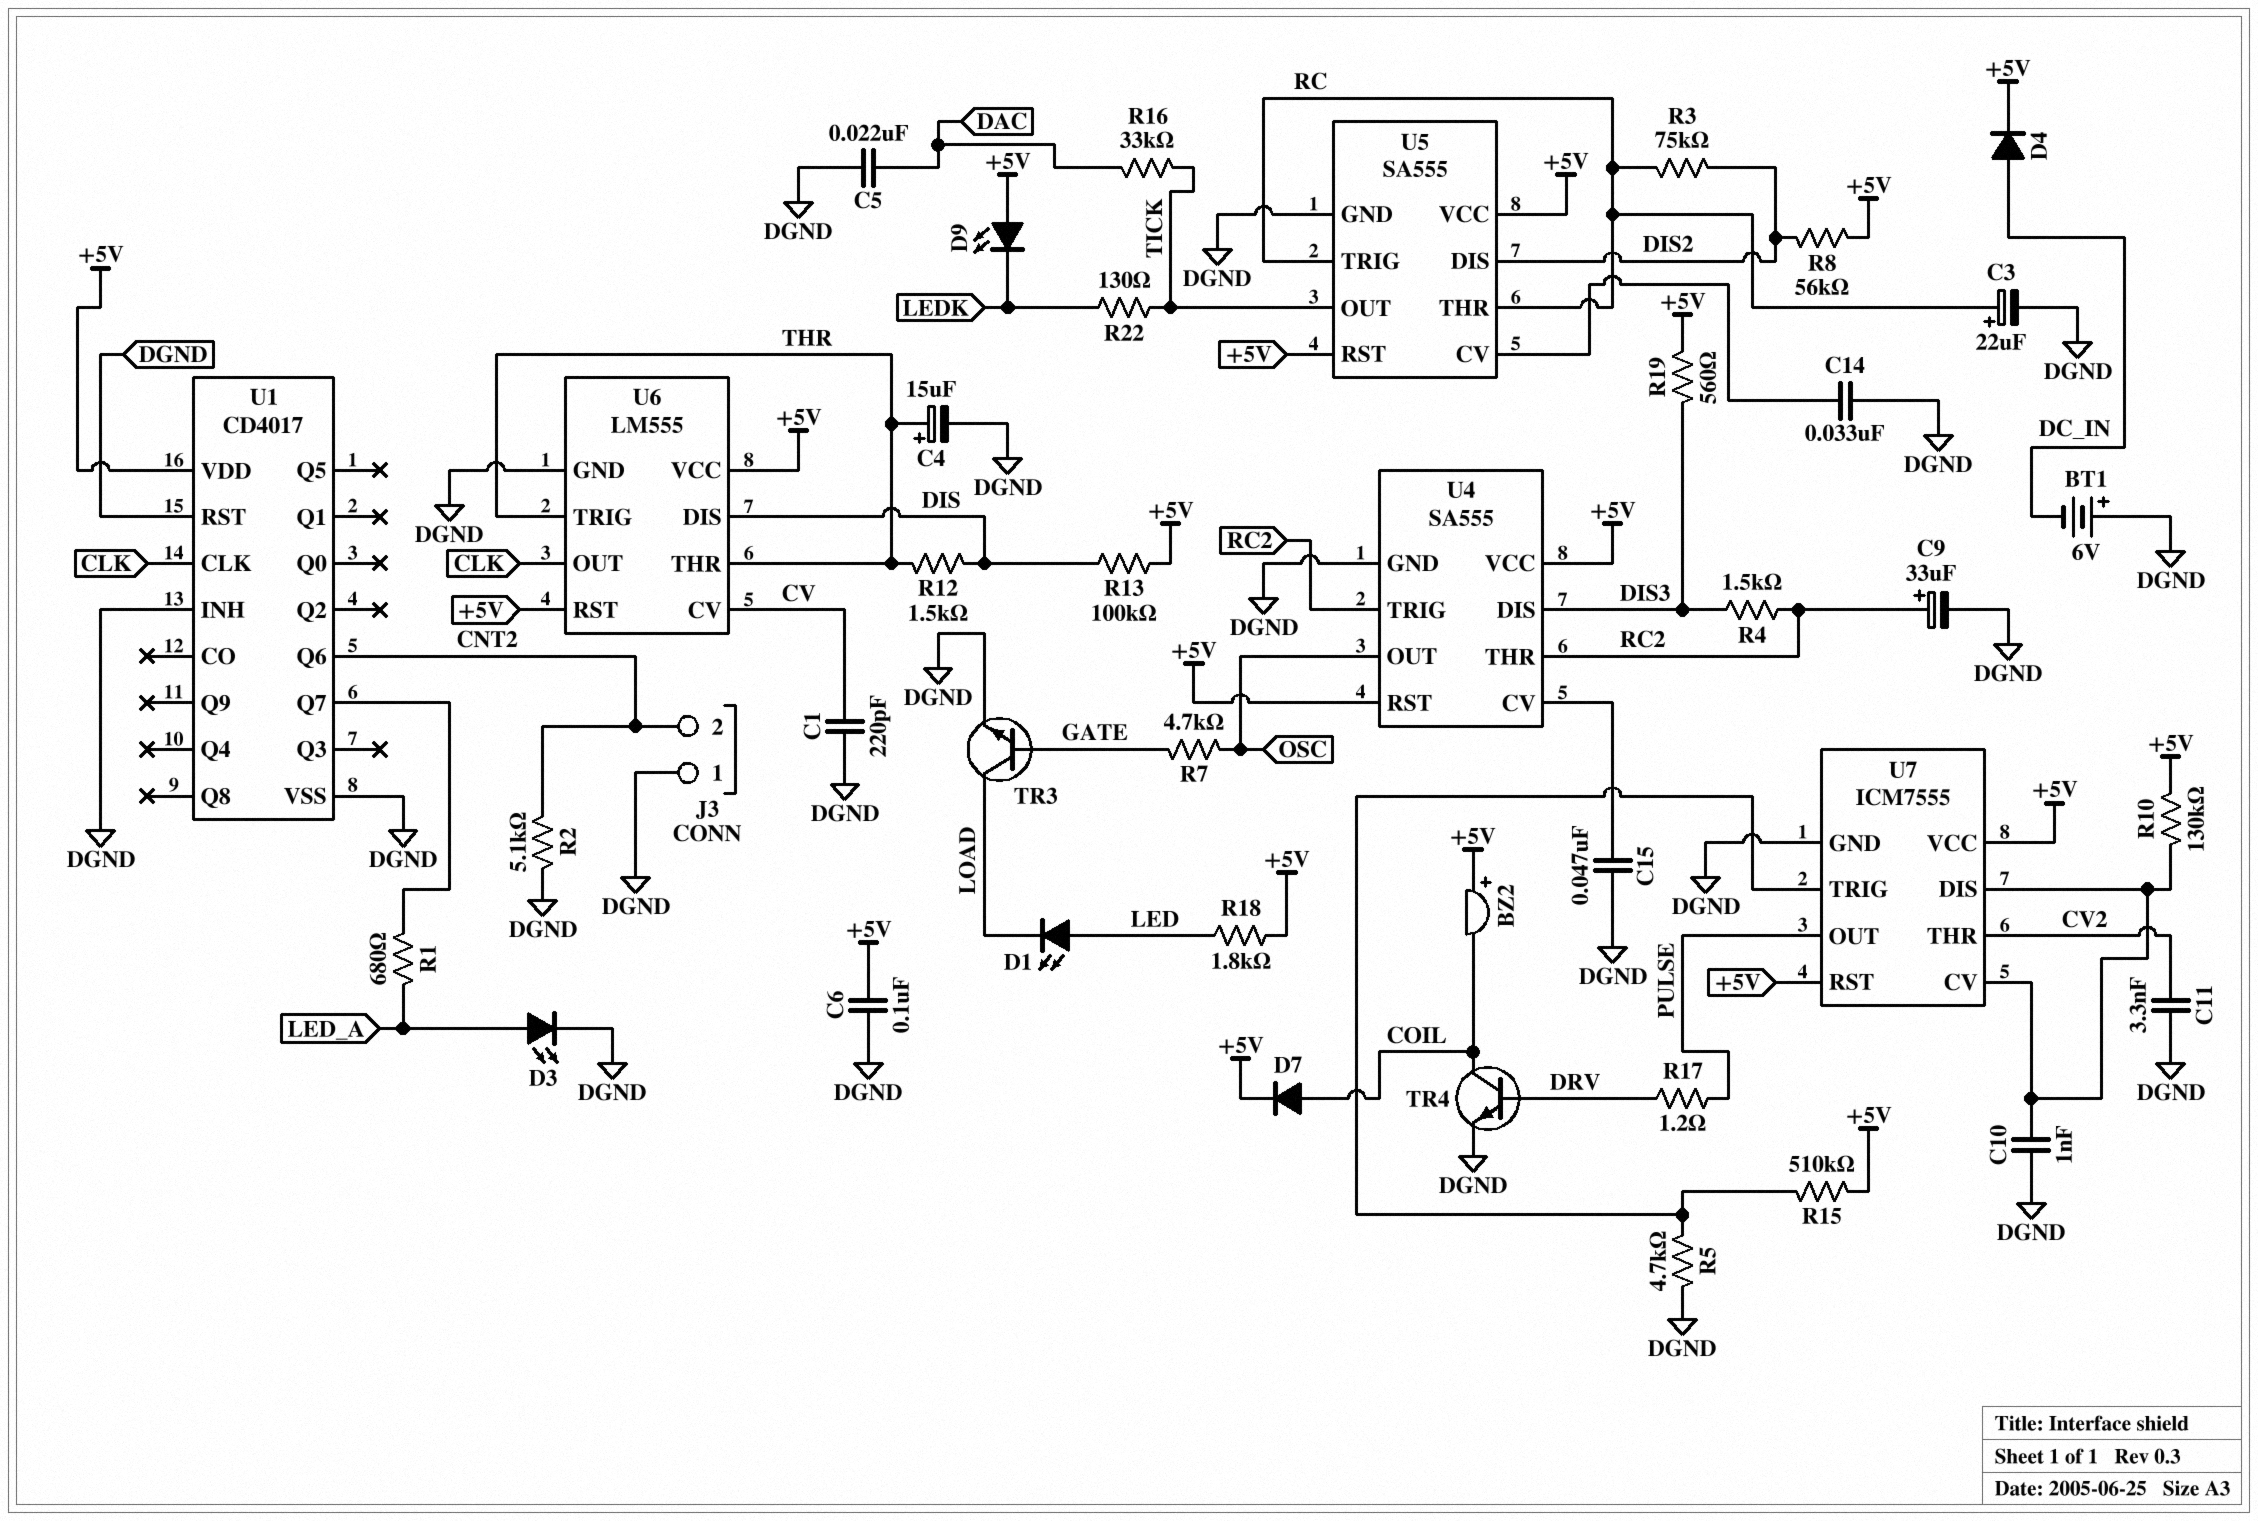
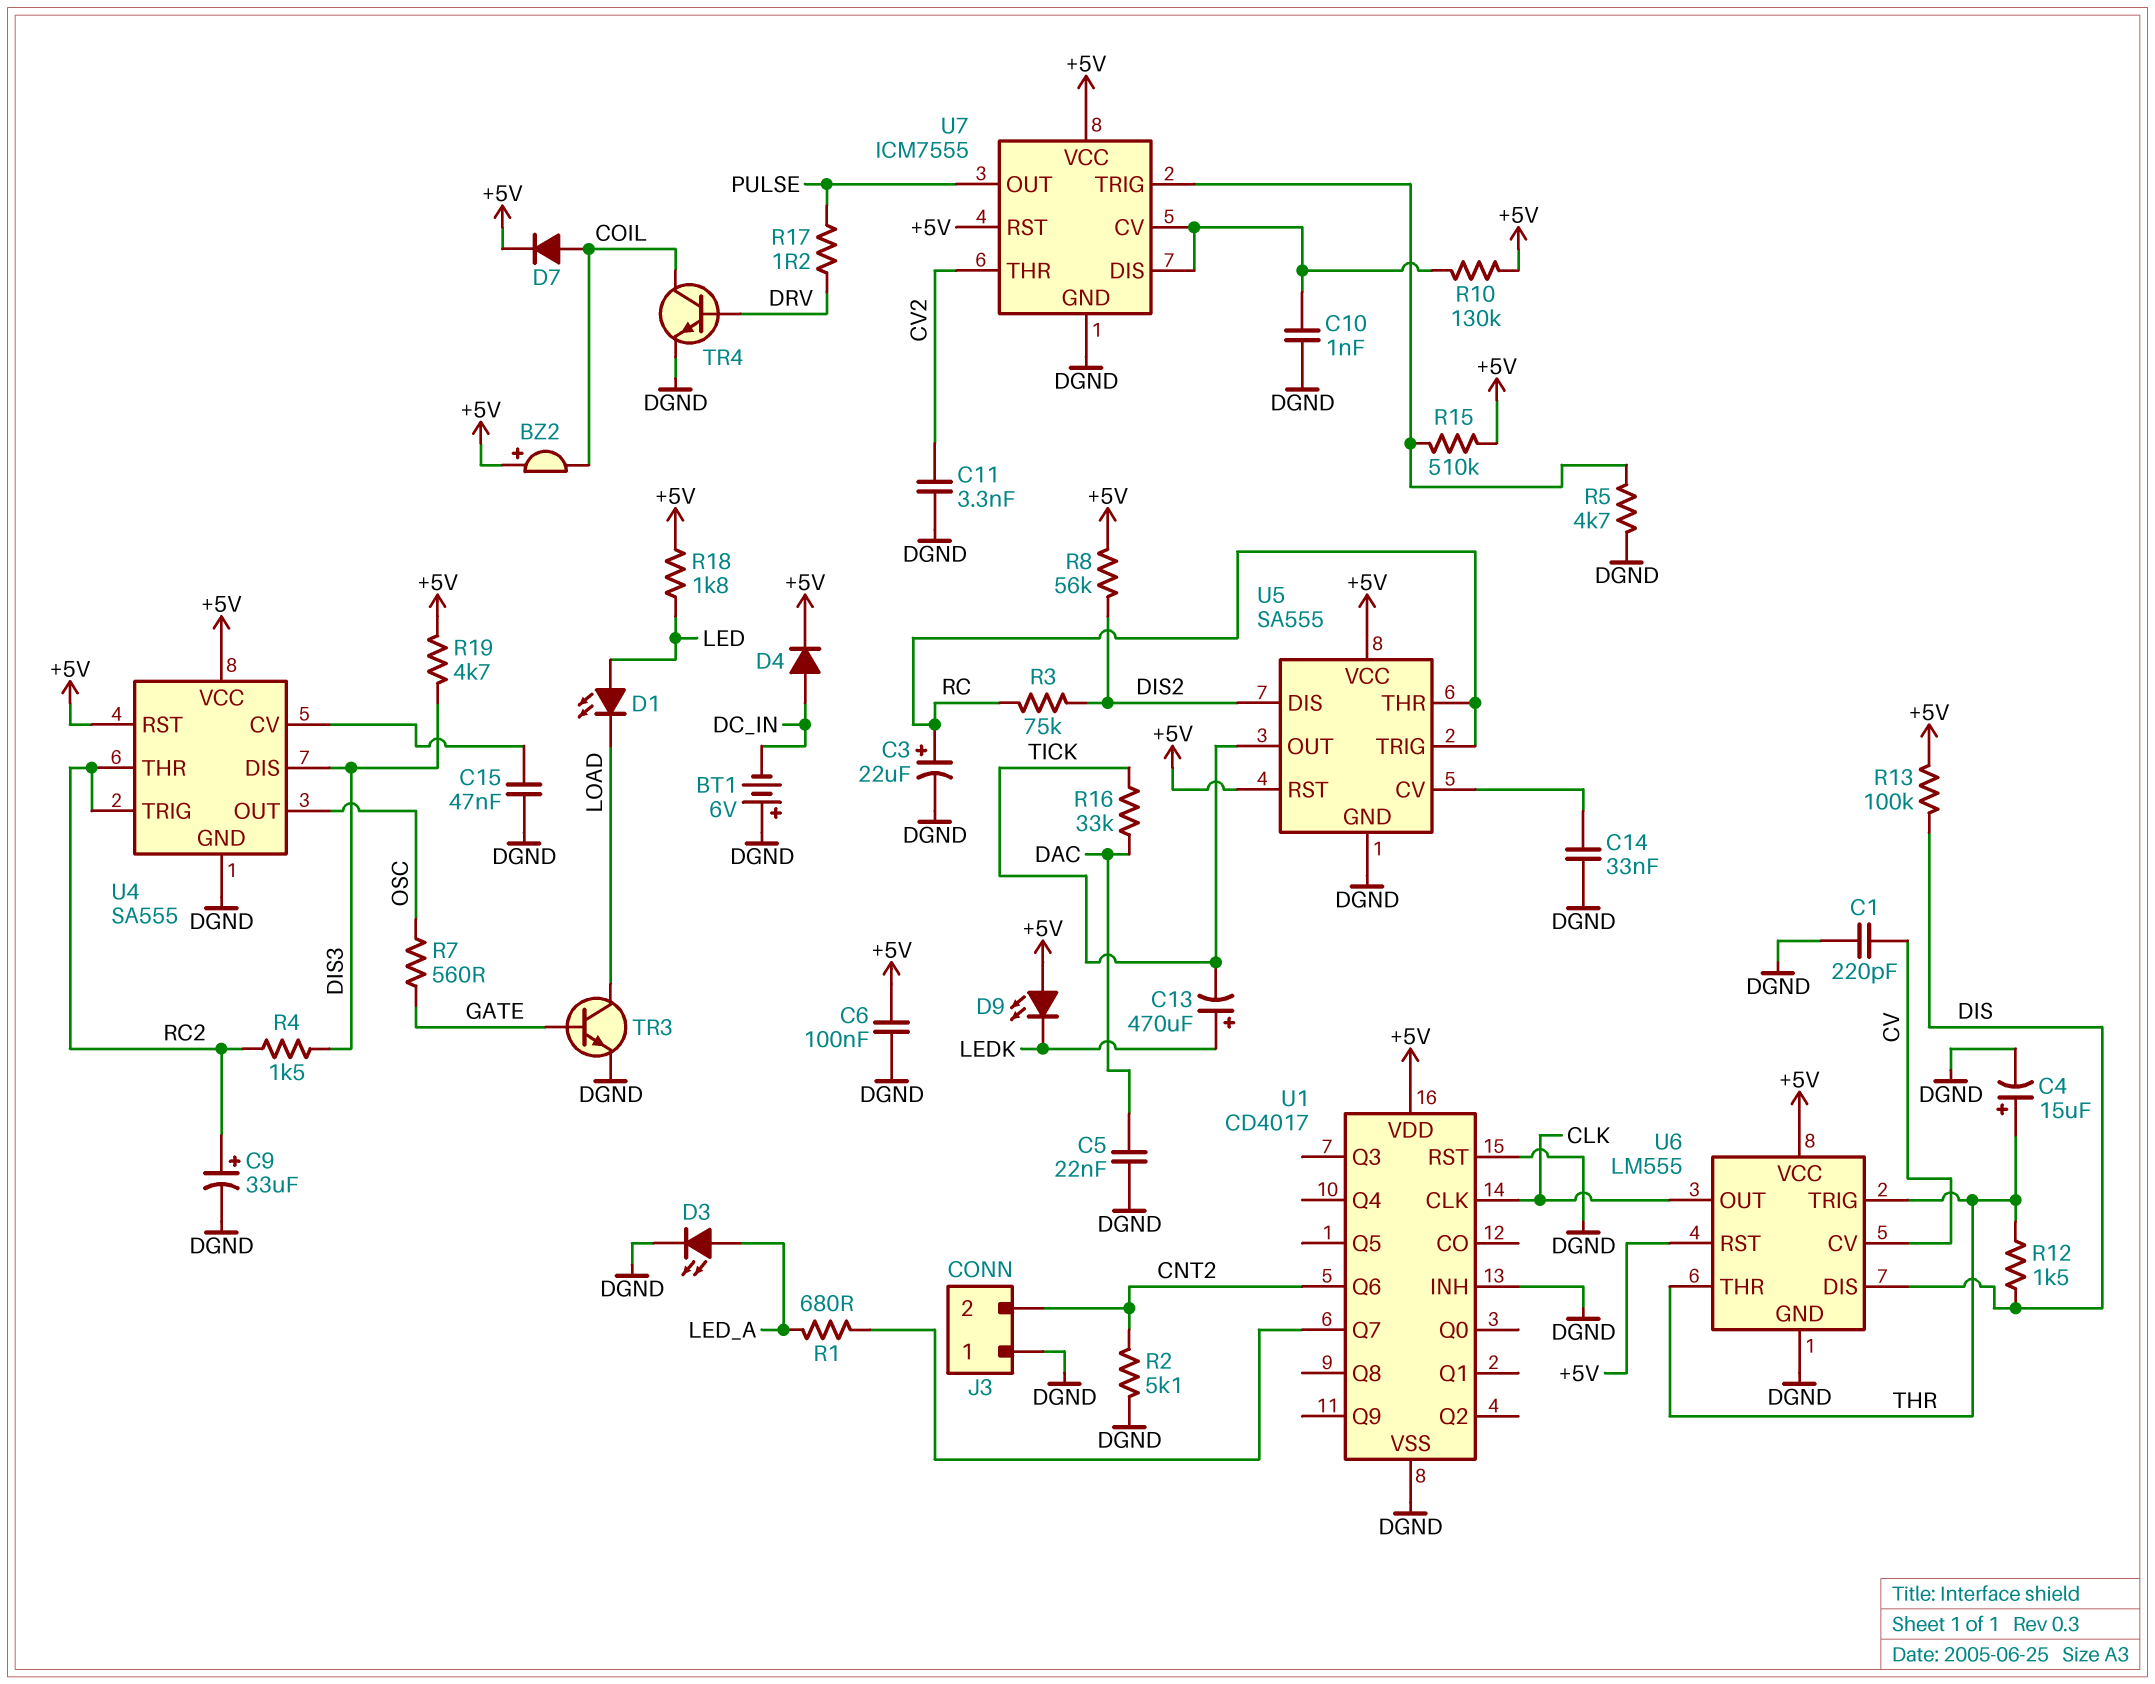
C13: none -> 470uF (plus LEDK, minus TICK)
R7: 4.7k (GATE, OSC) -> 560 (GATE, OSC)
R19: 560 (+5V, DIS3) -> 4.7k (+5V, DIS3)
R22: 130 (LEDK, TICK) -> none

